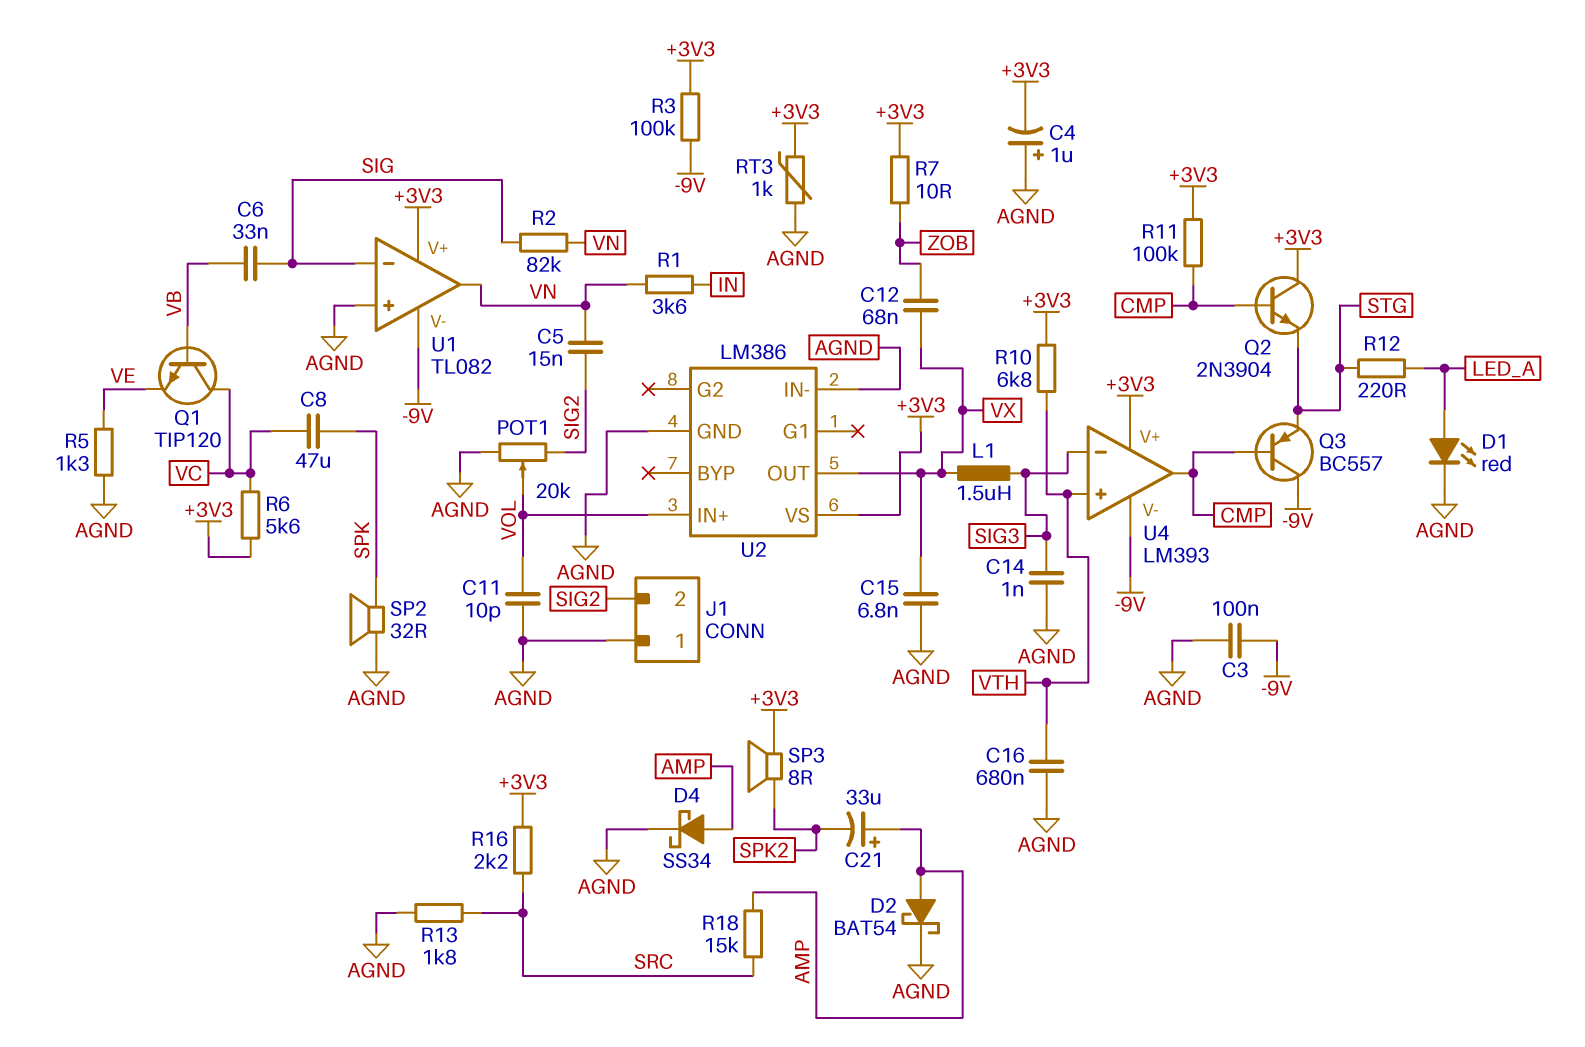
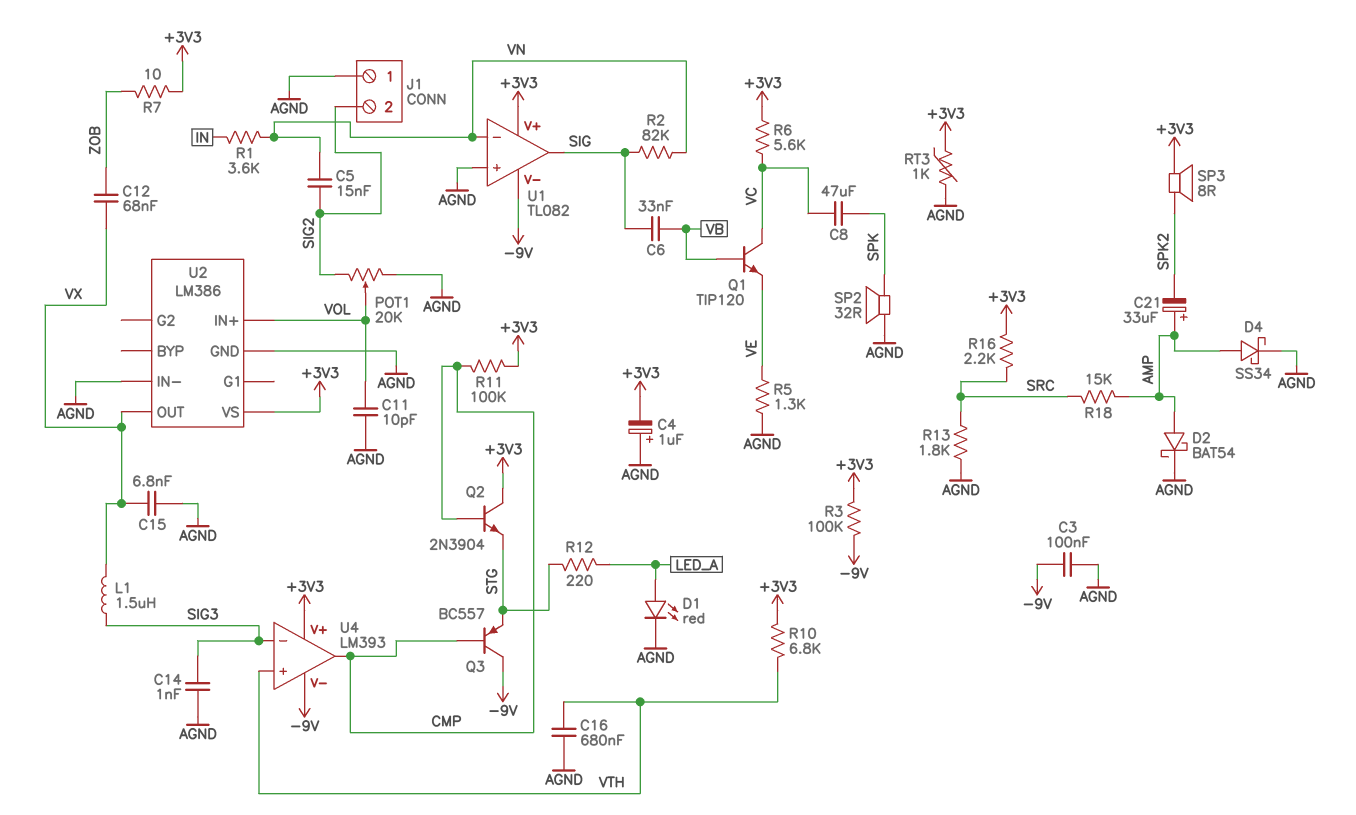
U1 pin in-: SIG -> VN
U1 pin out: VN -> SIG

